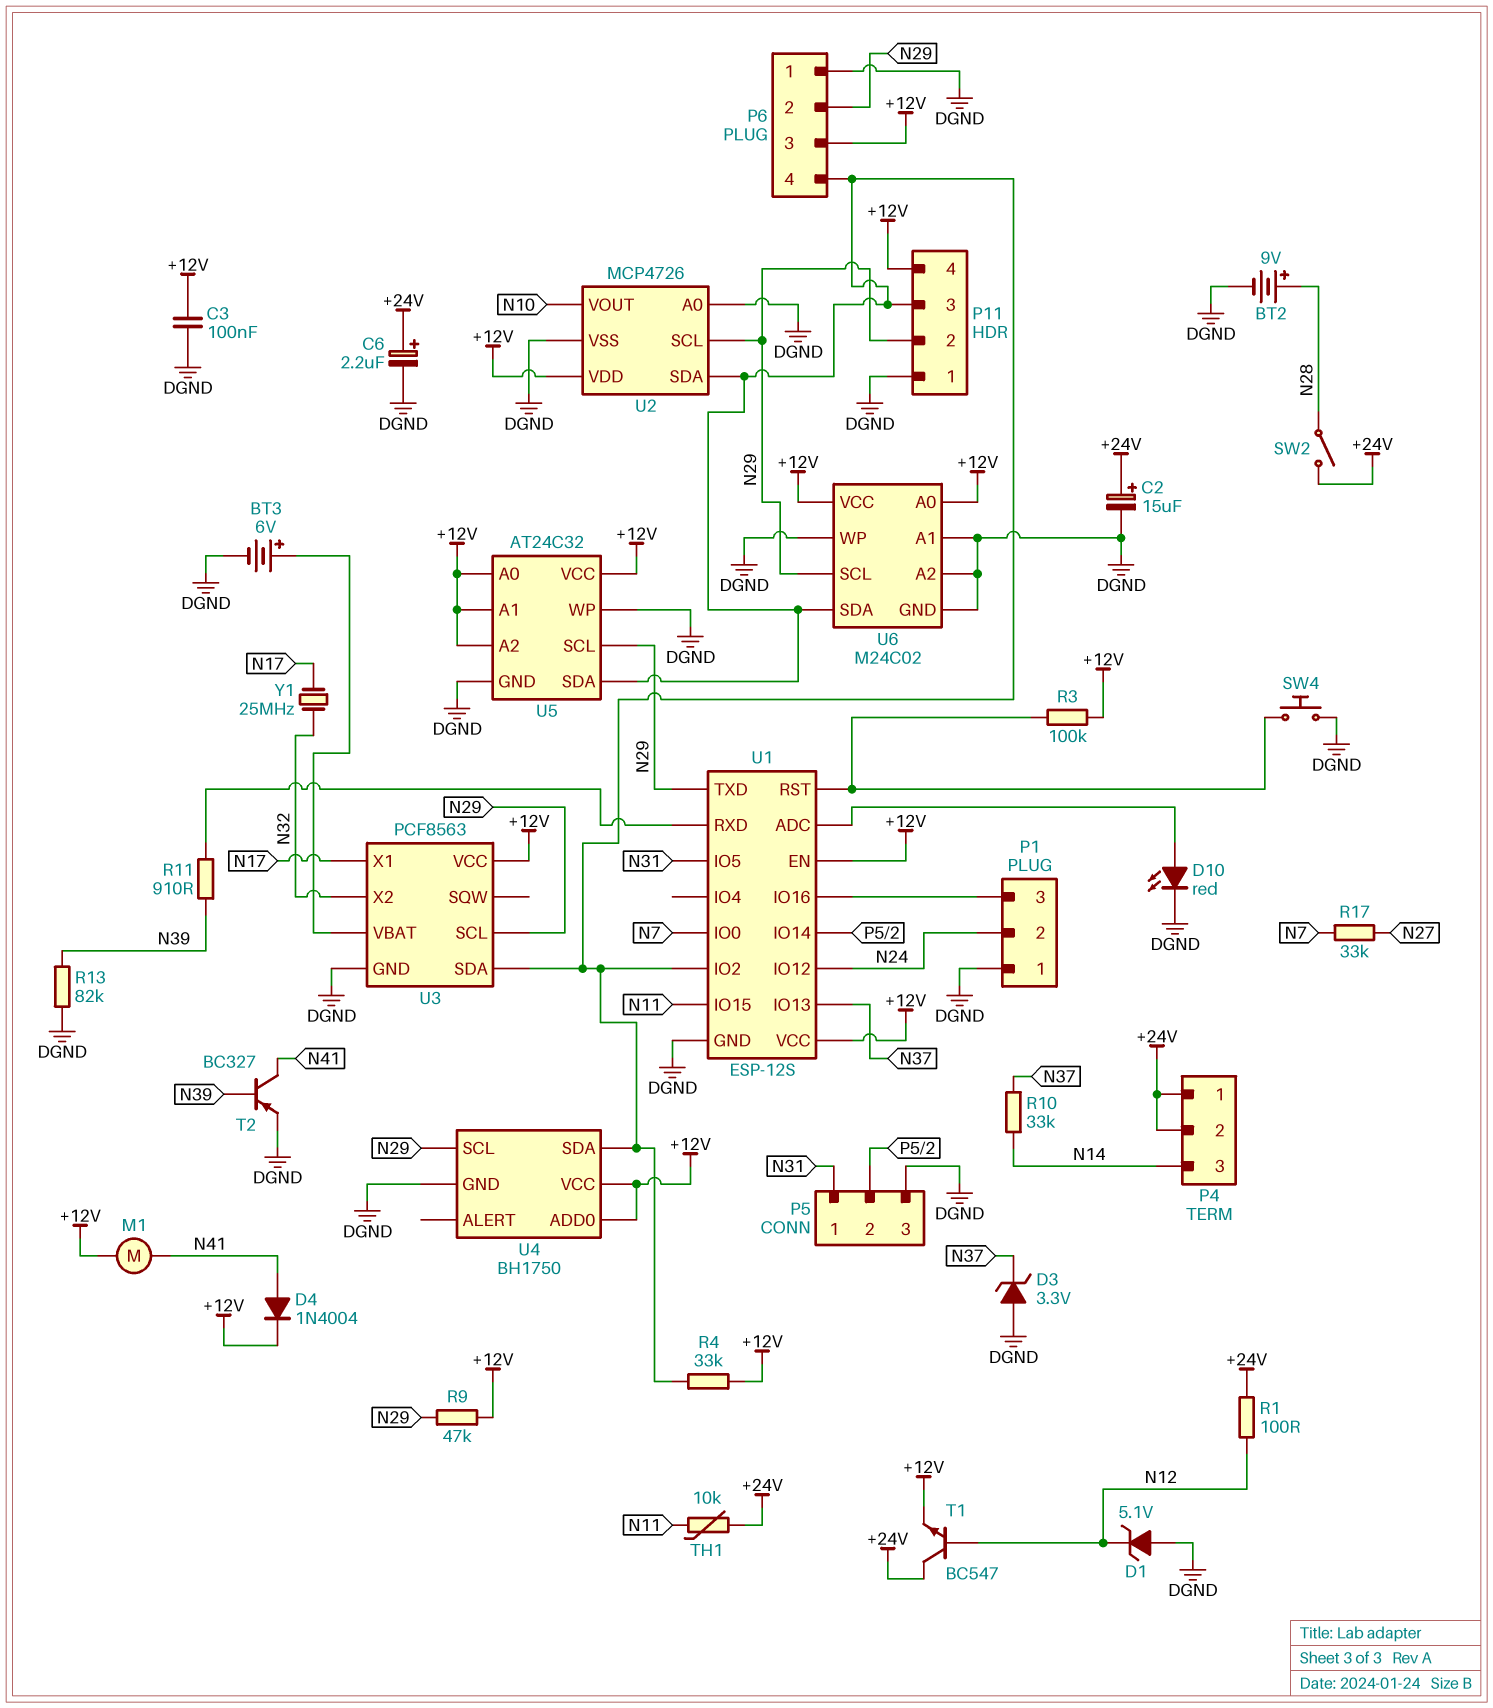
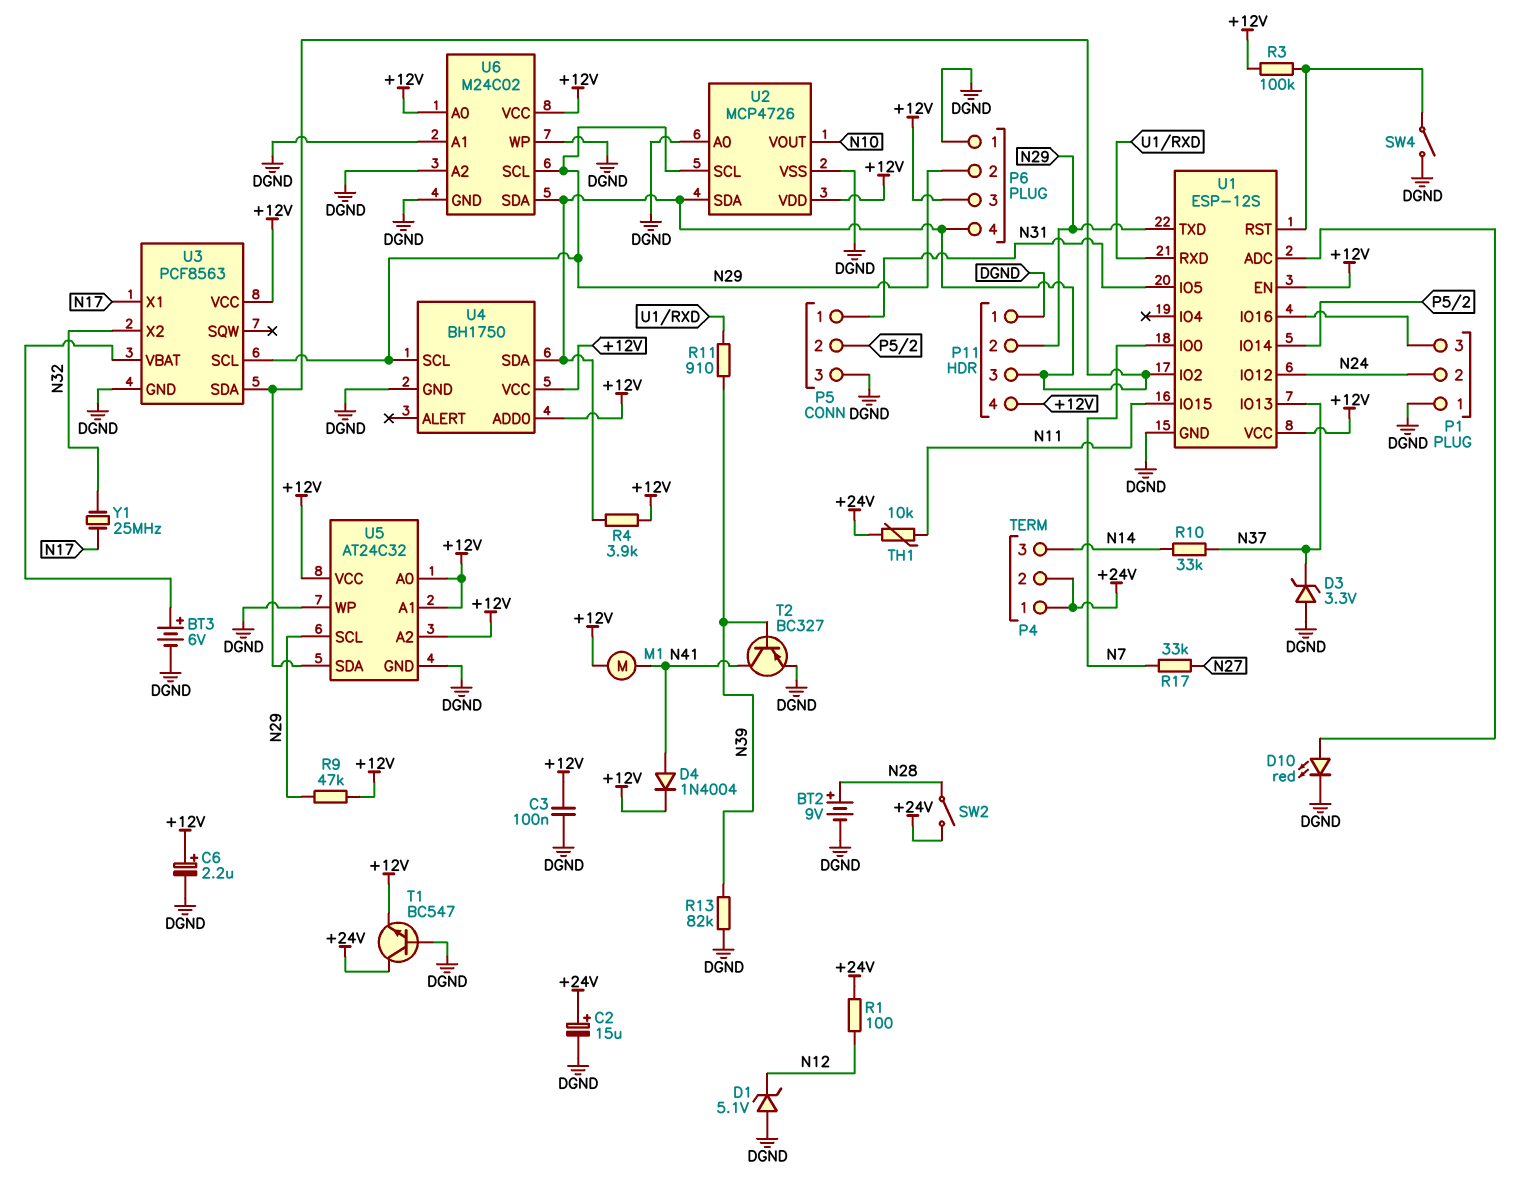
C6: 2.2uF (plus +24V, minus DGND) -> 2.2uF (plus +12V, minus DGND)
R4: 33k (+12V, P6/4) -> 3.9k (+12V, P6/4)
SW4: button (DGND, U1/RST) -> switch (DGND, U1/RST)
T1: NPN BC547 (B N12, C +24V, E +12V) -> NPN BC547 (B DGND, C +24V, E +12V)

